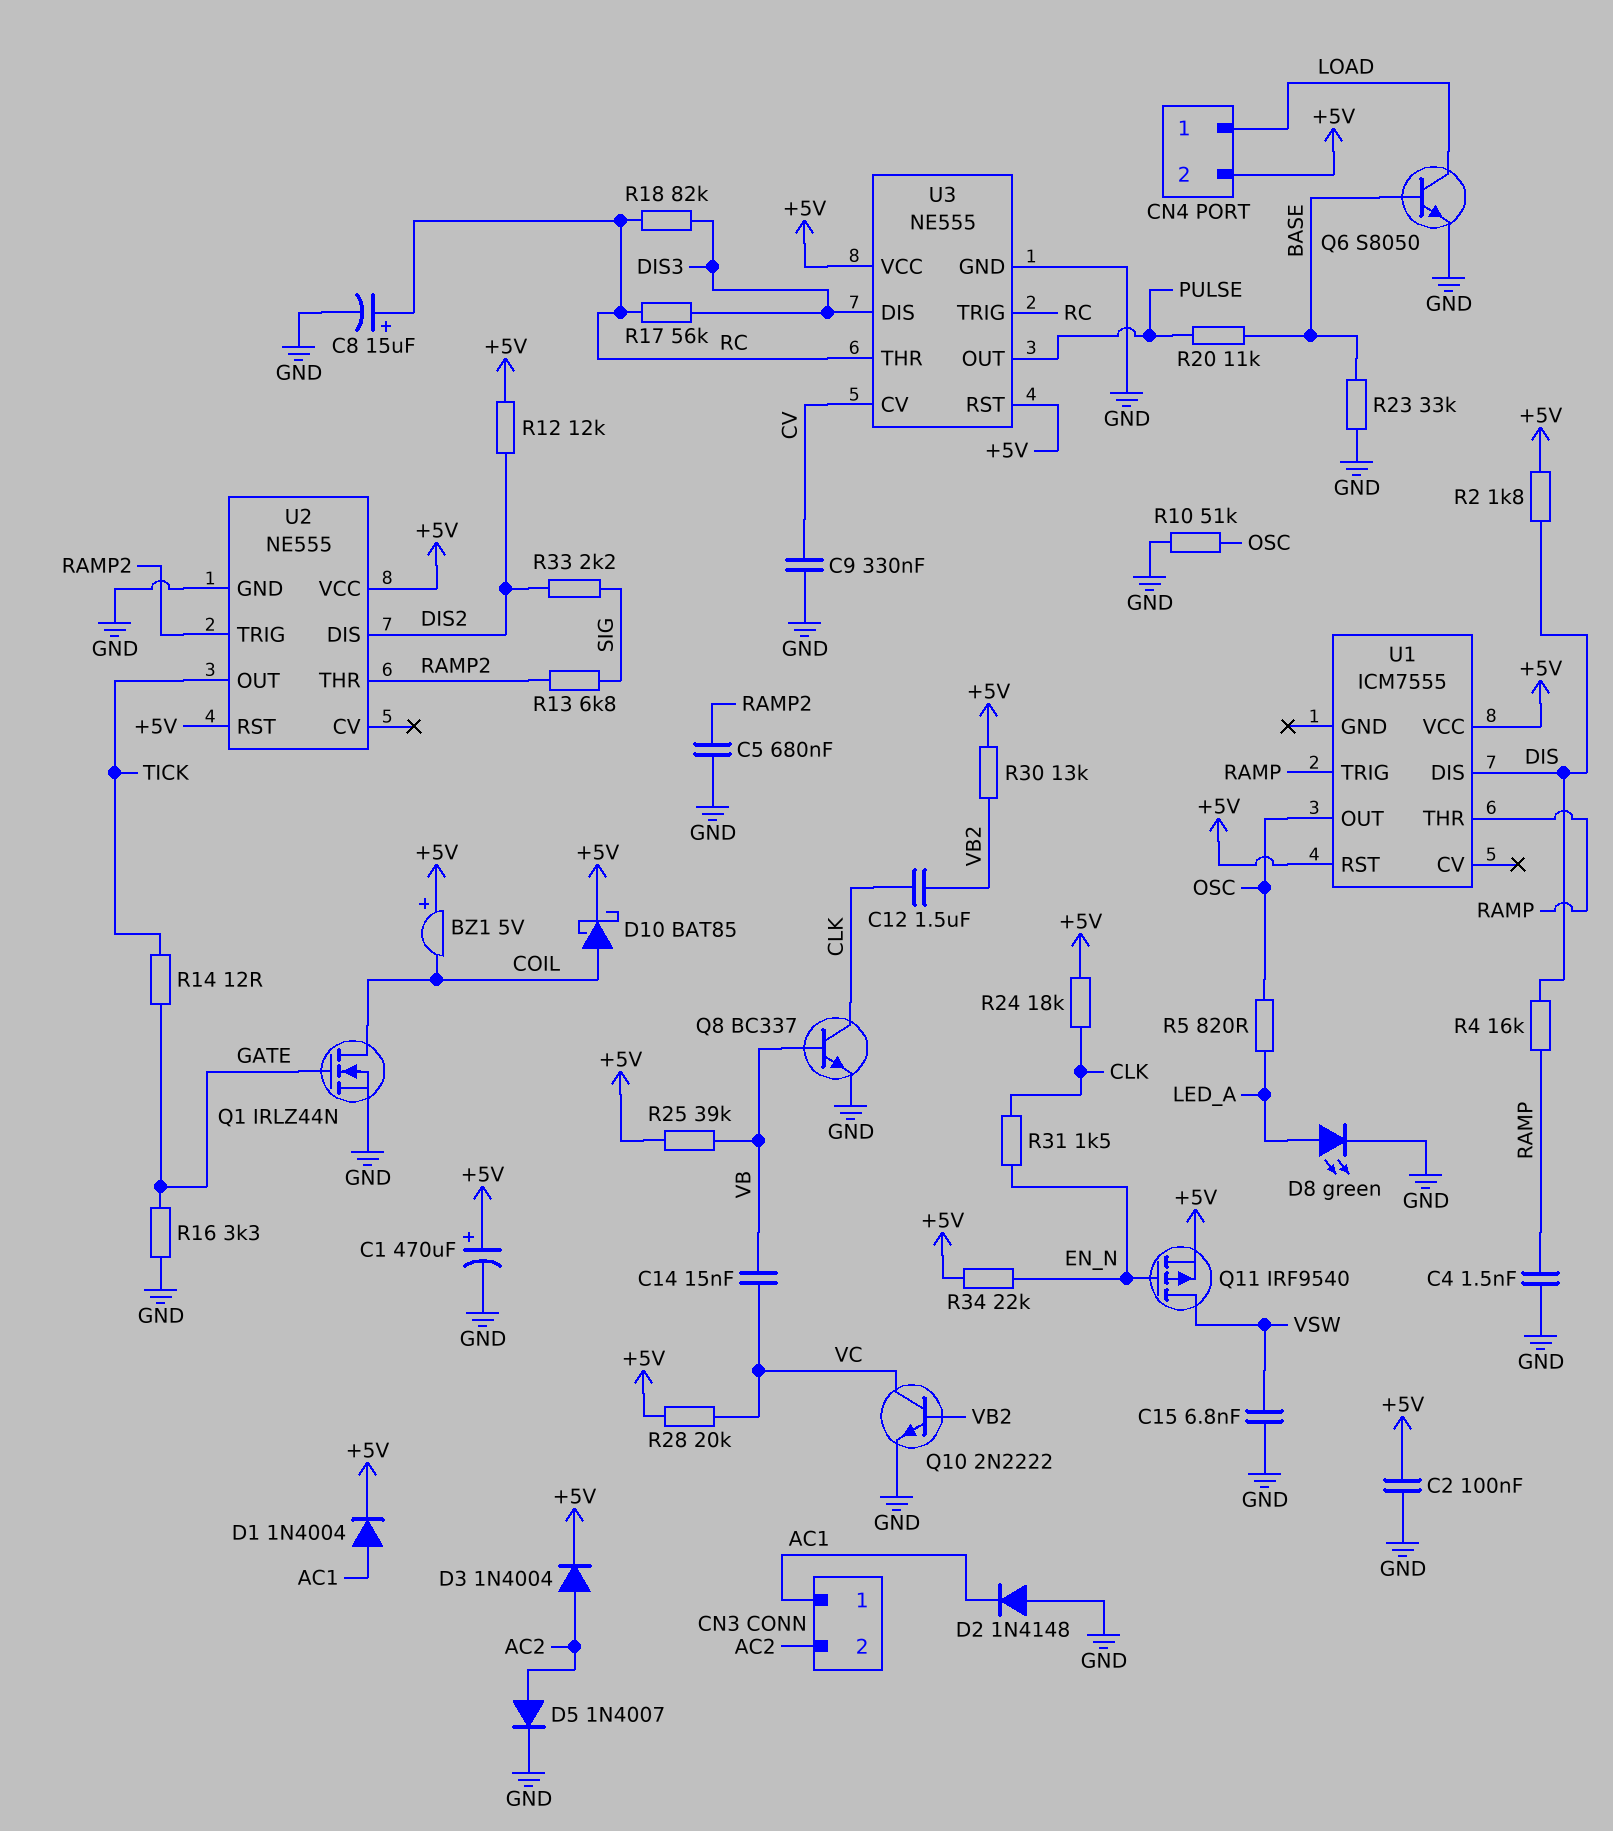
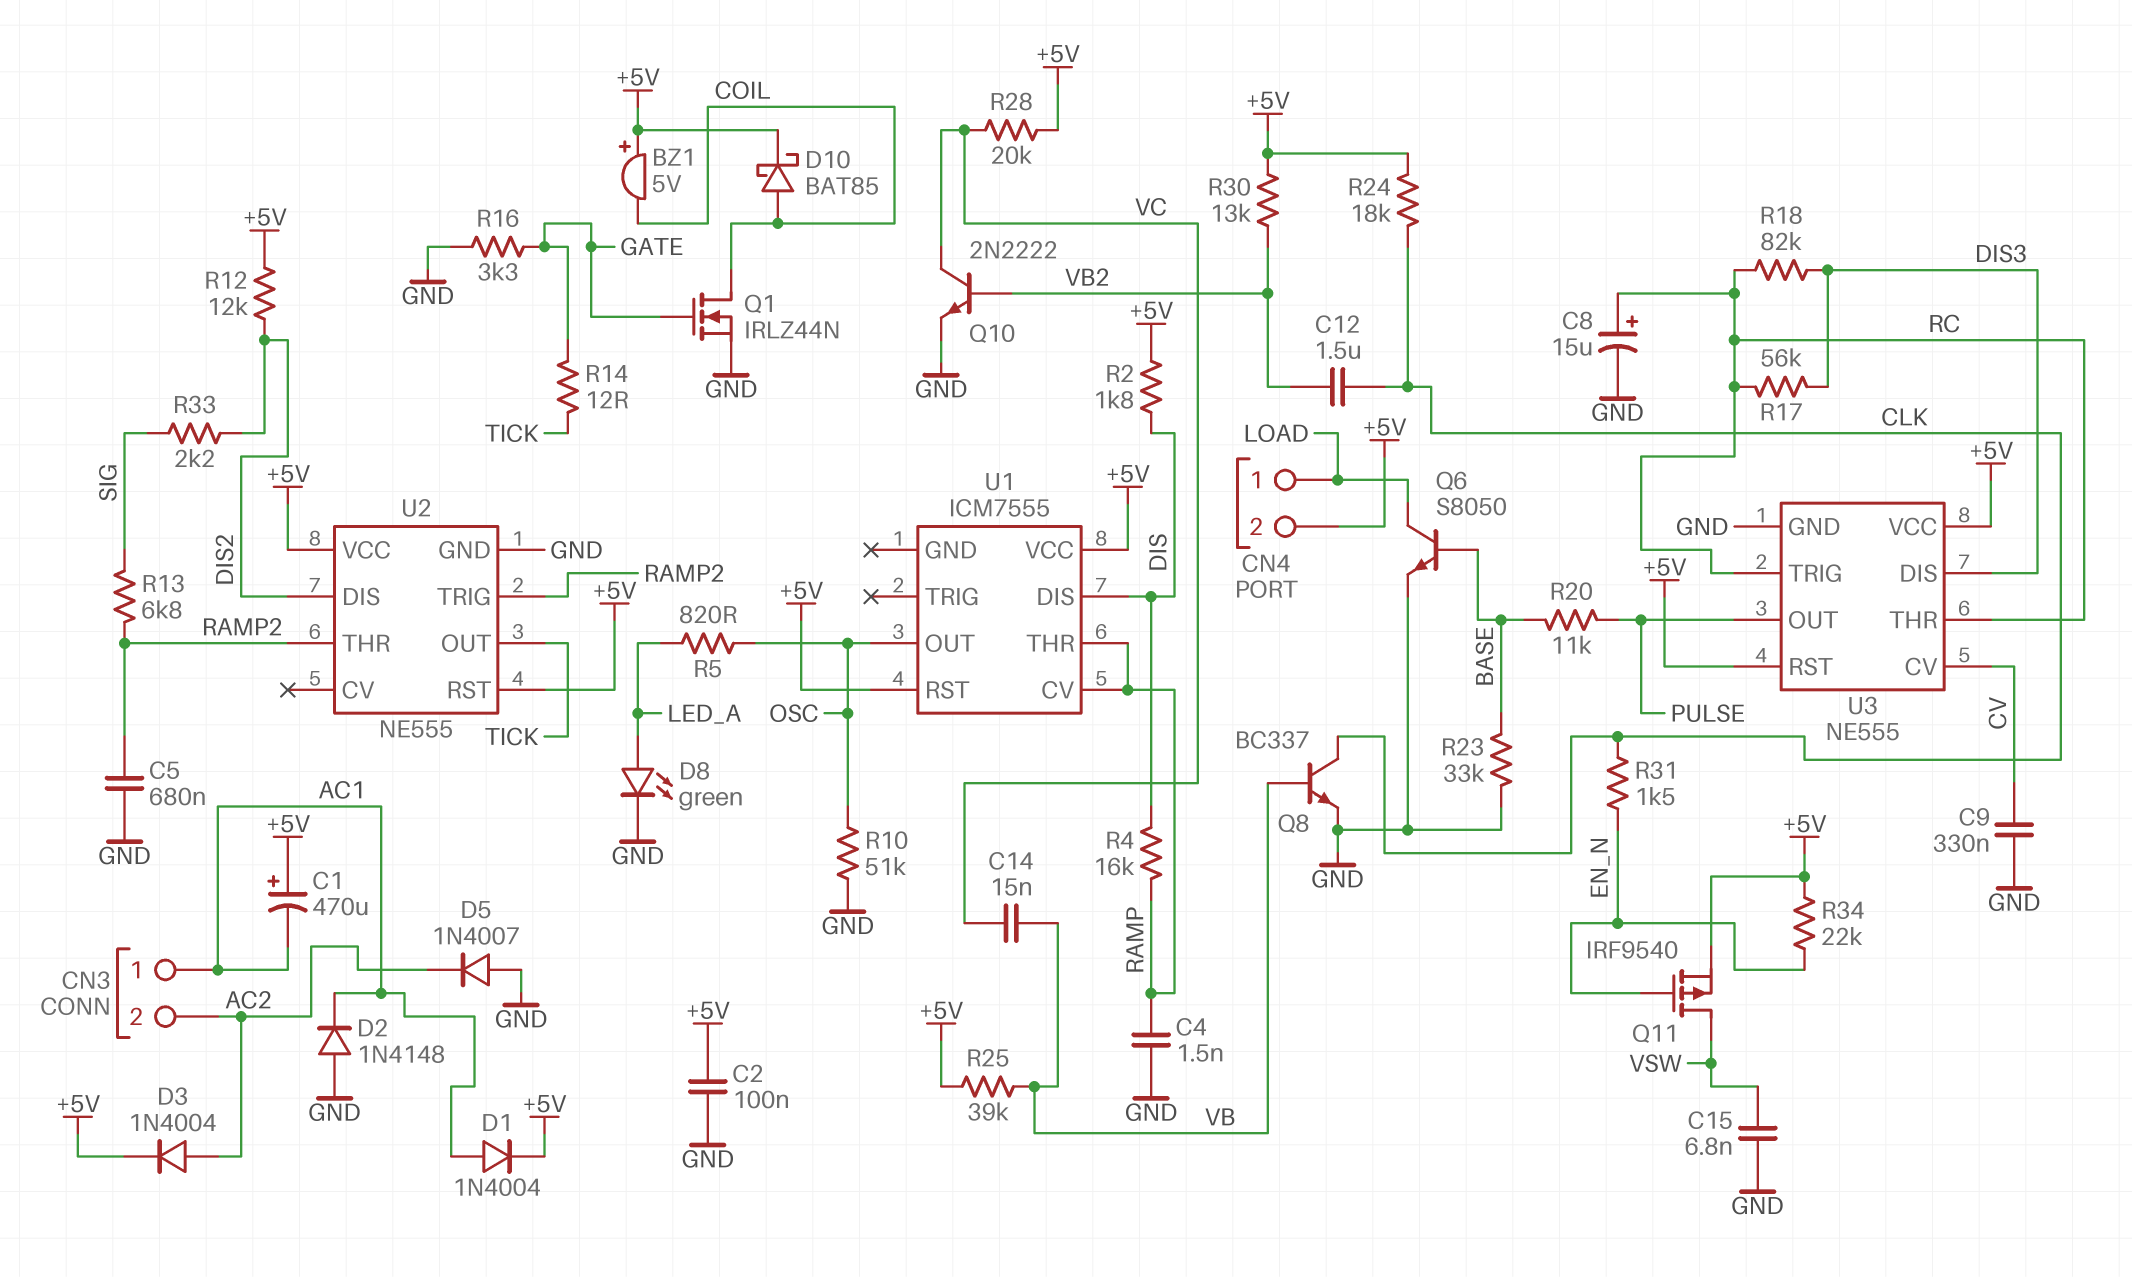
C1: 470uF (plus +5V, minus GND) -> 470uF (plus +5V, minus AC1)
D5: diode 1N4007 (A AC2, K GND) -> diode 1N4007 (A GND, K AC2)
U1 pin CV: none -> RAMP
U1 pin TRIG: RAMP -> none

